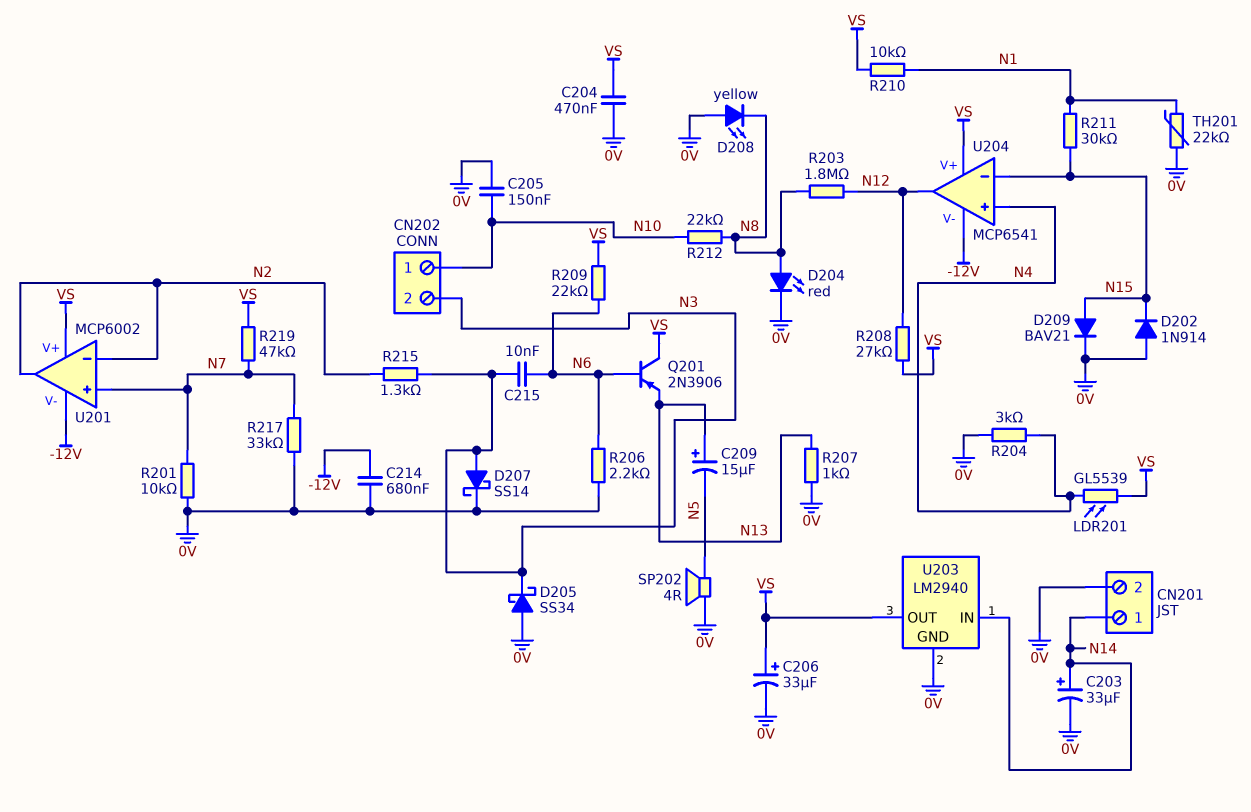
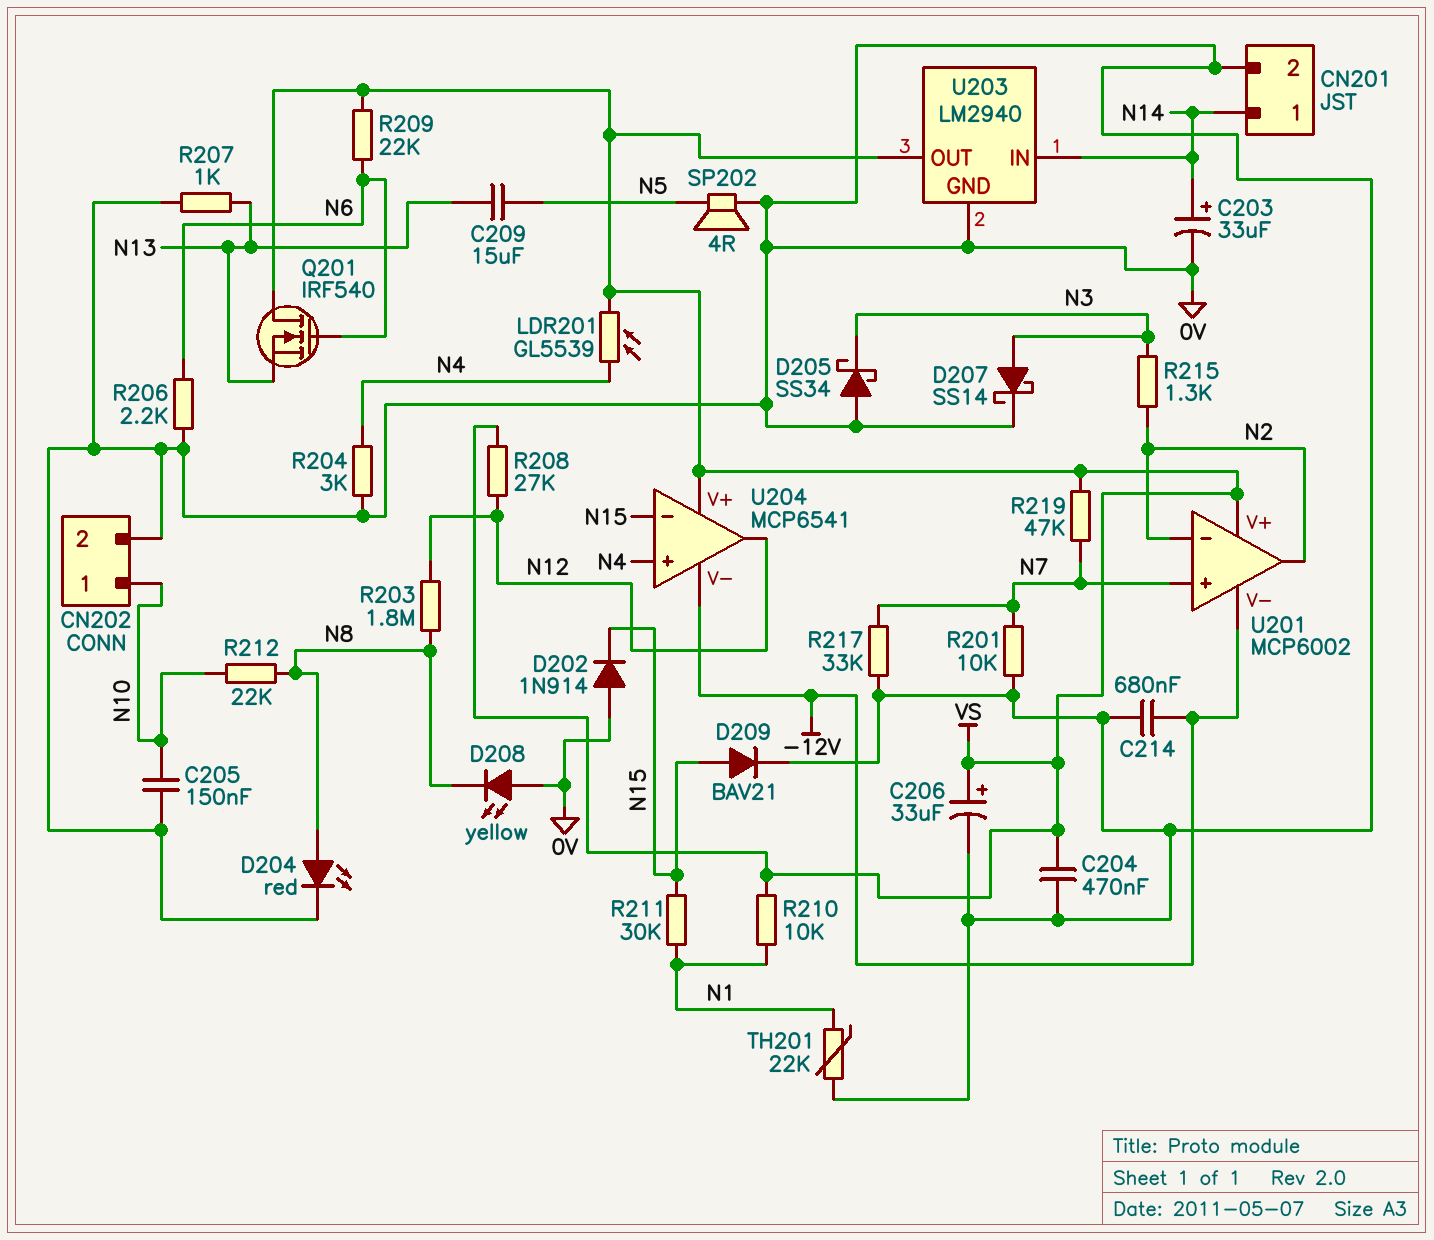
C209: 15uF (plus N13, minus N5) -> 15uF (N5, N13)
C215: 10nF (N3, N6) -> none
CN202 pin 2: N3 -> 0V
Q201: PNP 2N3906 (B N6, C VS, E N13) -> NMOS IRF540 (G N6, D VS, S N13)

